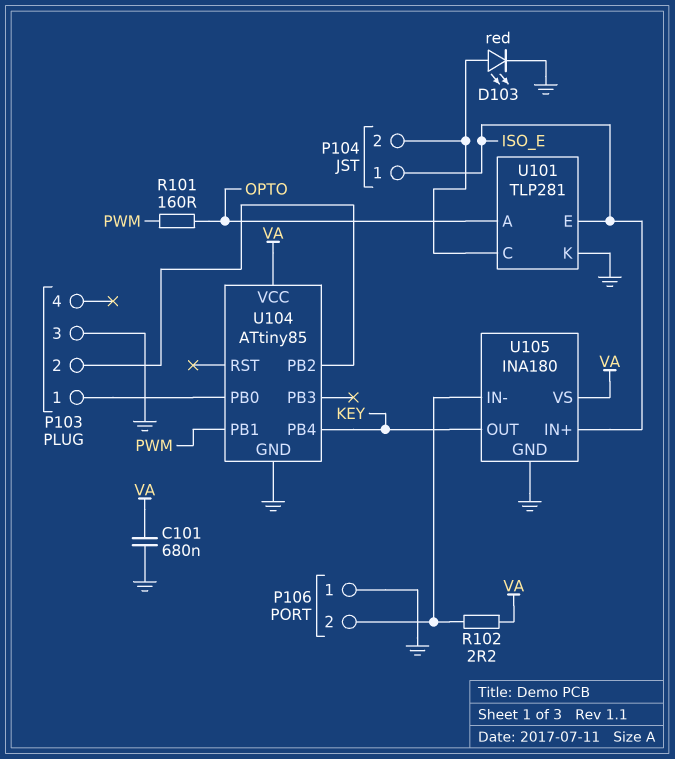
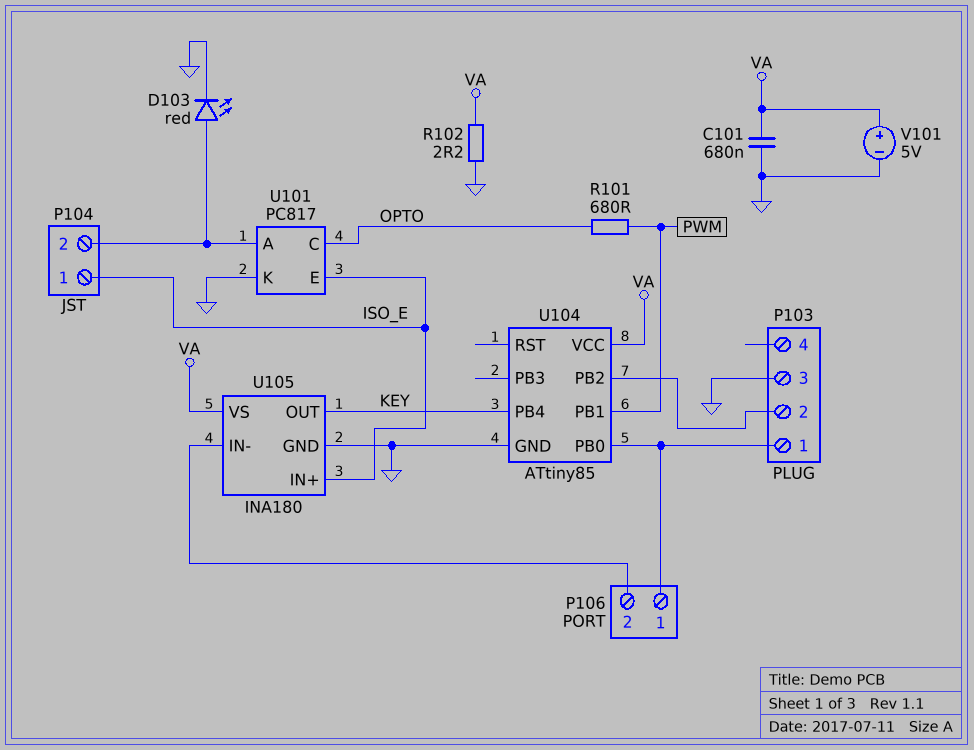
P106 pin 1: GND -> P103/1
R101: 160 (OPTO, PWM) -> 680 (OPTO, PWM)
R102: 2.2 (P106/2, VA) -> 2.2 (GND, VA)
U101: TLP281 -> PC817
U101 pin A: OPTO -> P104/2
U101 pin C: P104/2 -> OPTO
V101: none -> 5V (plus VA, minus GND)

